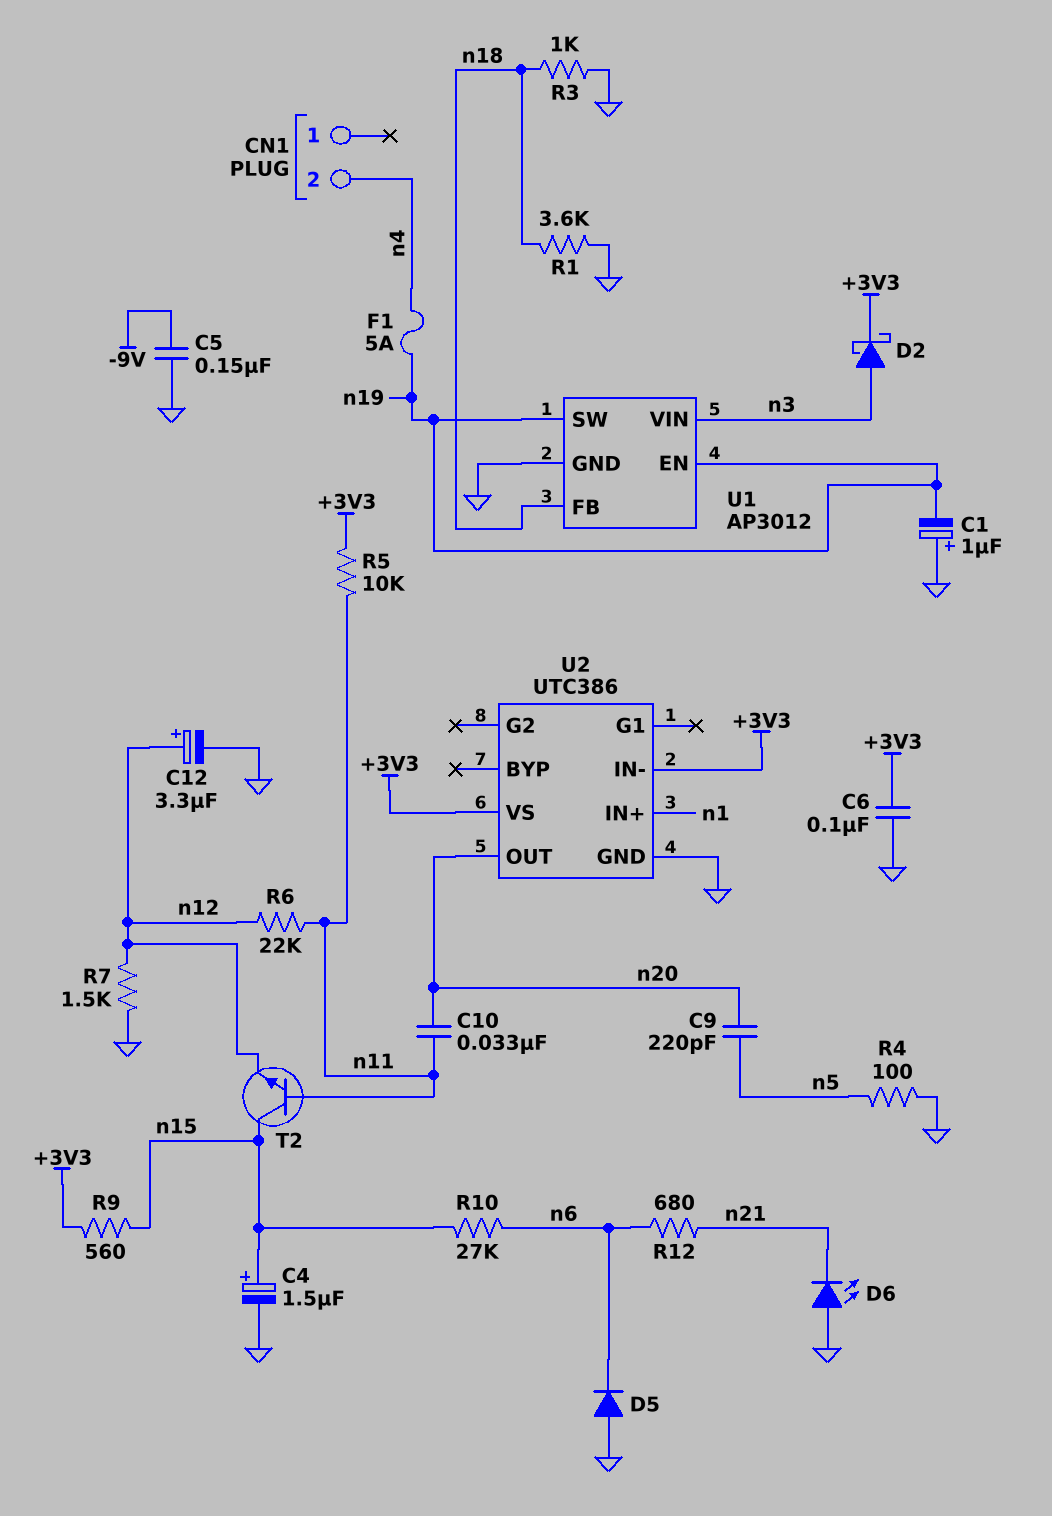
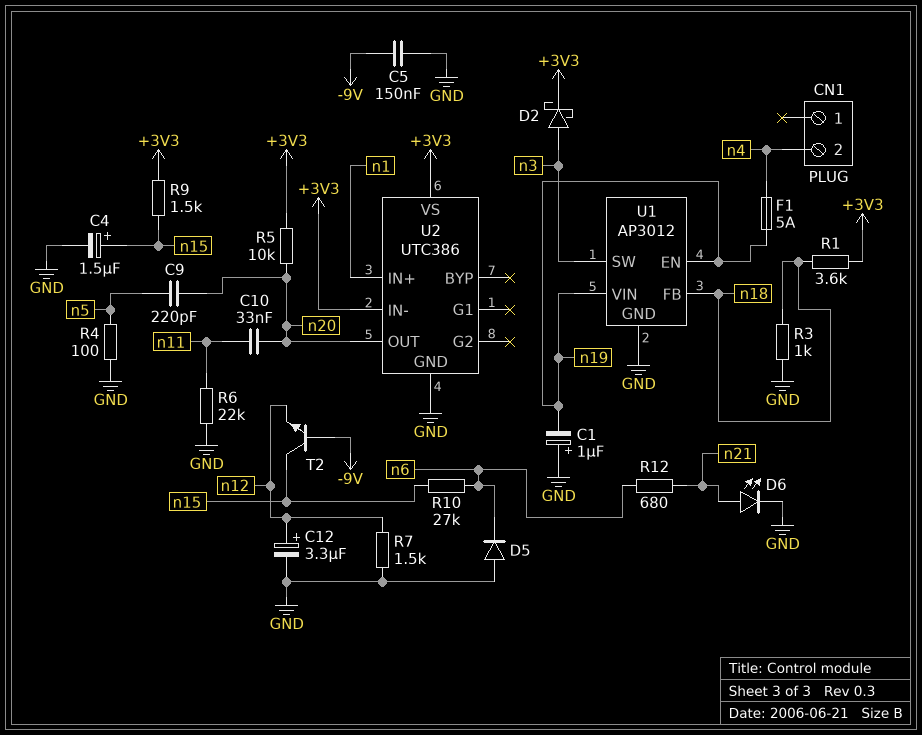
C6: 100nF (+3V3, GND) -> none
D6: LED (A GND, K n21) -> LED (A n21, K GND)
R1: 3.6k (GND, n18) -> 3.6k (+3V3, n18)
R5: 10k (+3V3, n11) -> 10k (+3V3, n20)
R6: 22k (n11, n12) -> 22k (GND, n11)
R9: 560 (+3V3, n15) -> 1.5k (+3V3, n15)
T2: NPN (B n11, C n15, E n12) -> NPN (B -9V, C n15, E n12)
U1 pin SW: n19 -> n3
U1 pin VIN: n3 -> n19

